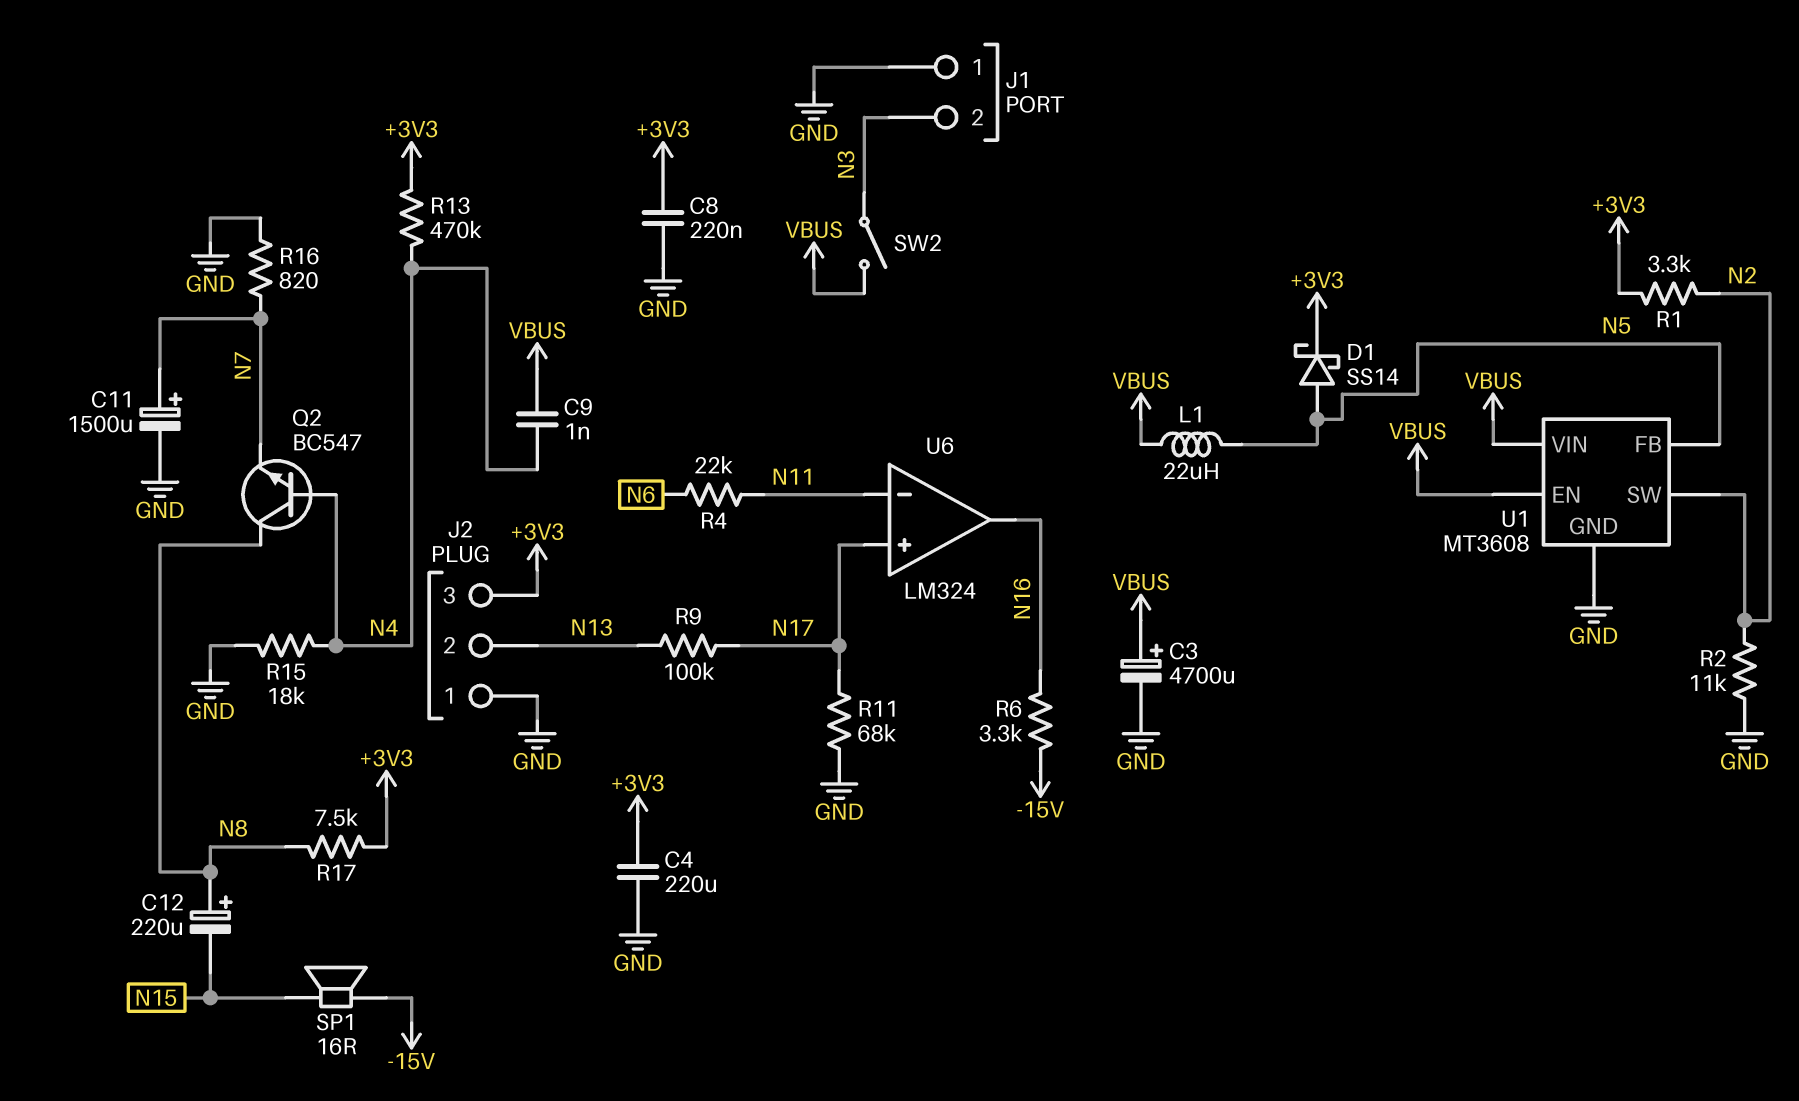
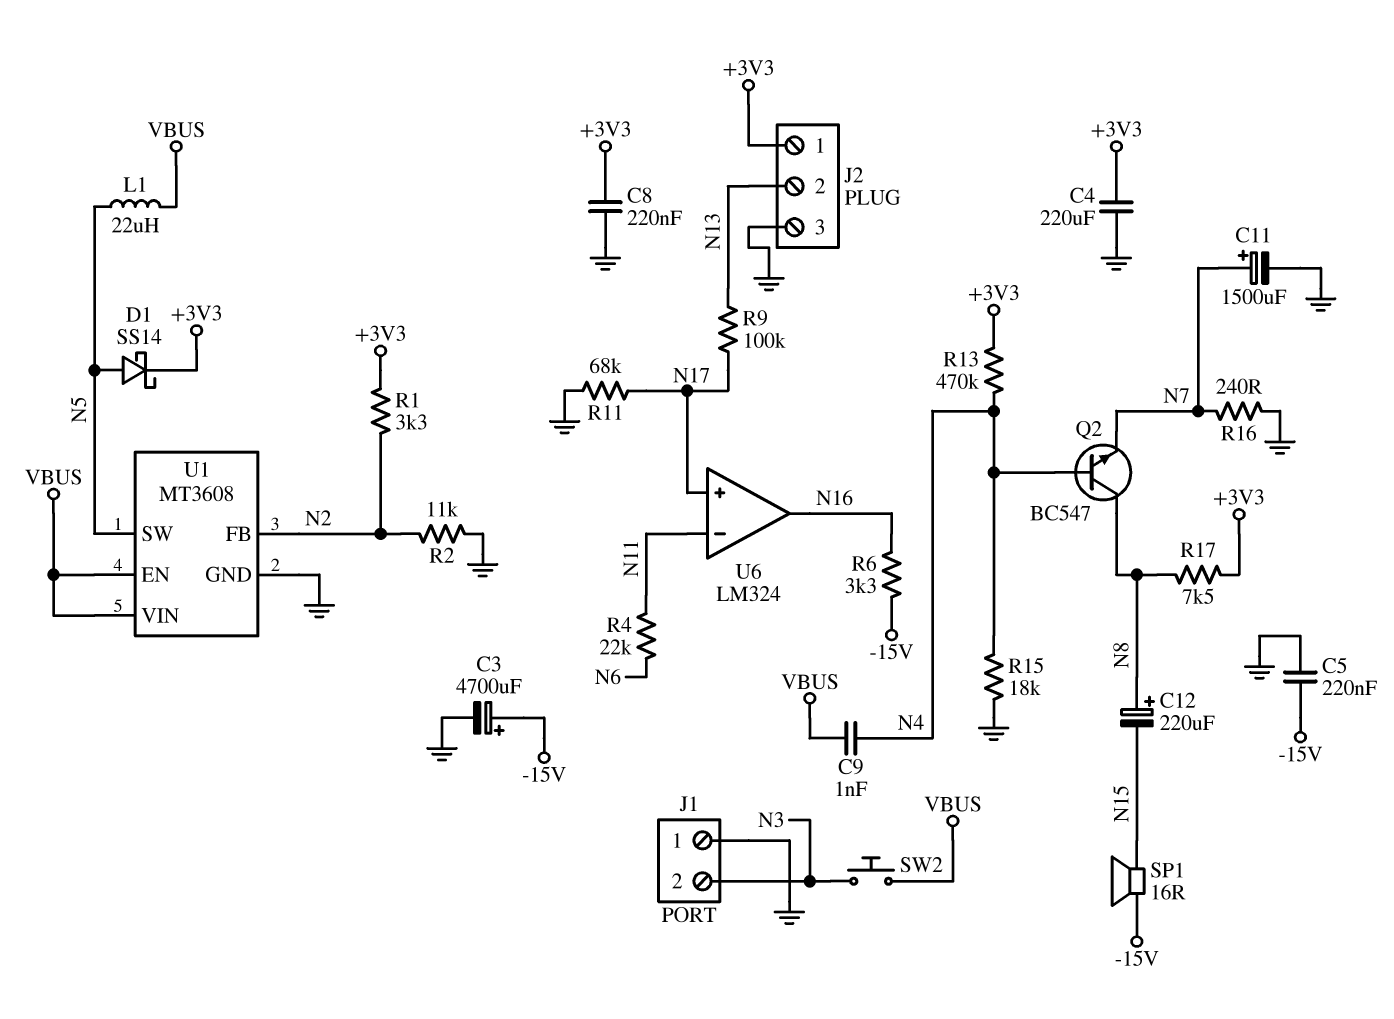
C3: 4700uF (plus VBUS, minus GND) -> 4700uF (plus -15V, minus GND)
C5: none -> 220nF (-15V, GND)
J2 pin 1: GND -> +3V3
J2 pin 3: +3V3 -> GND
R16: 820 (GND, N7) -> 240 (GND, N7)
SW2: switch (N3, VBUS) -> button (N3, VBUS)
U1 pin FB: N5 -> N2
U1 pin SW: N2 -> N5

